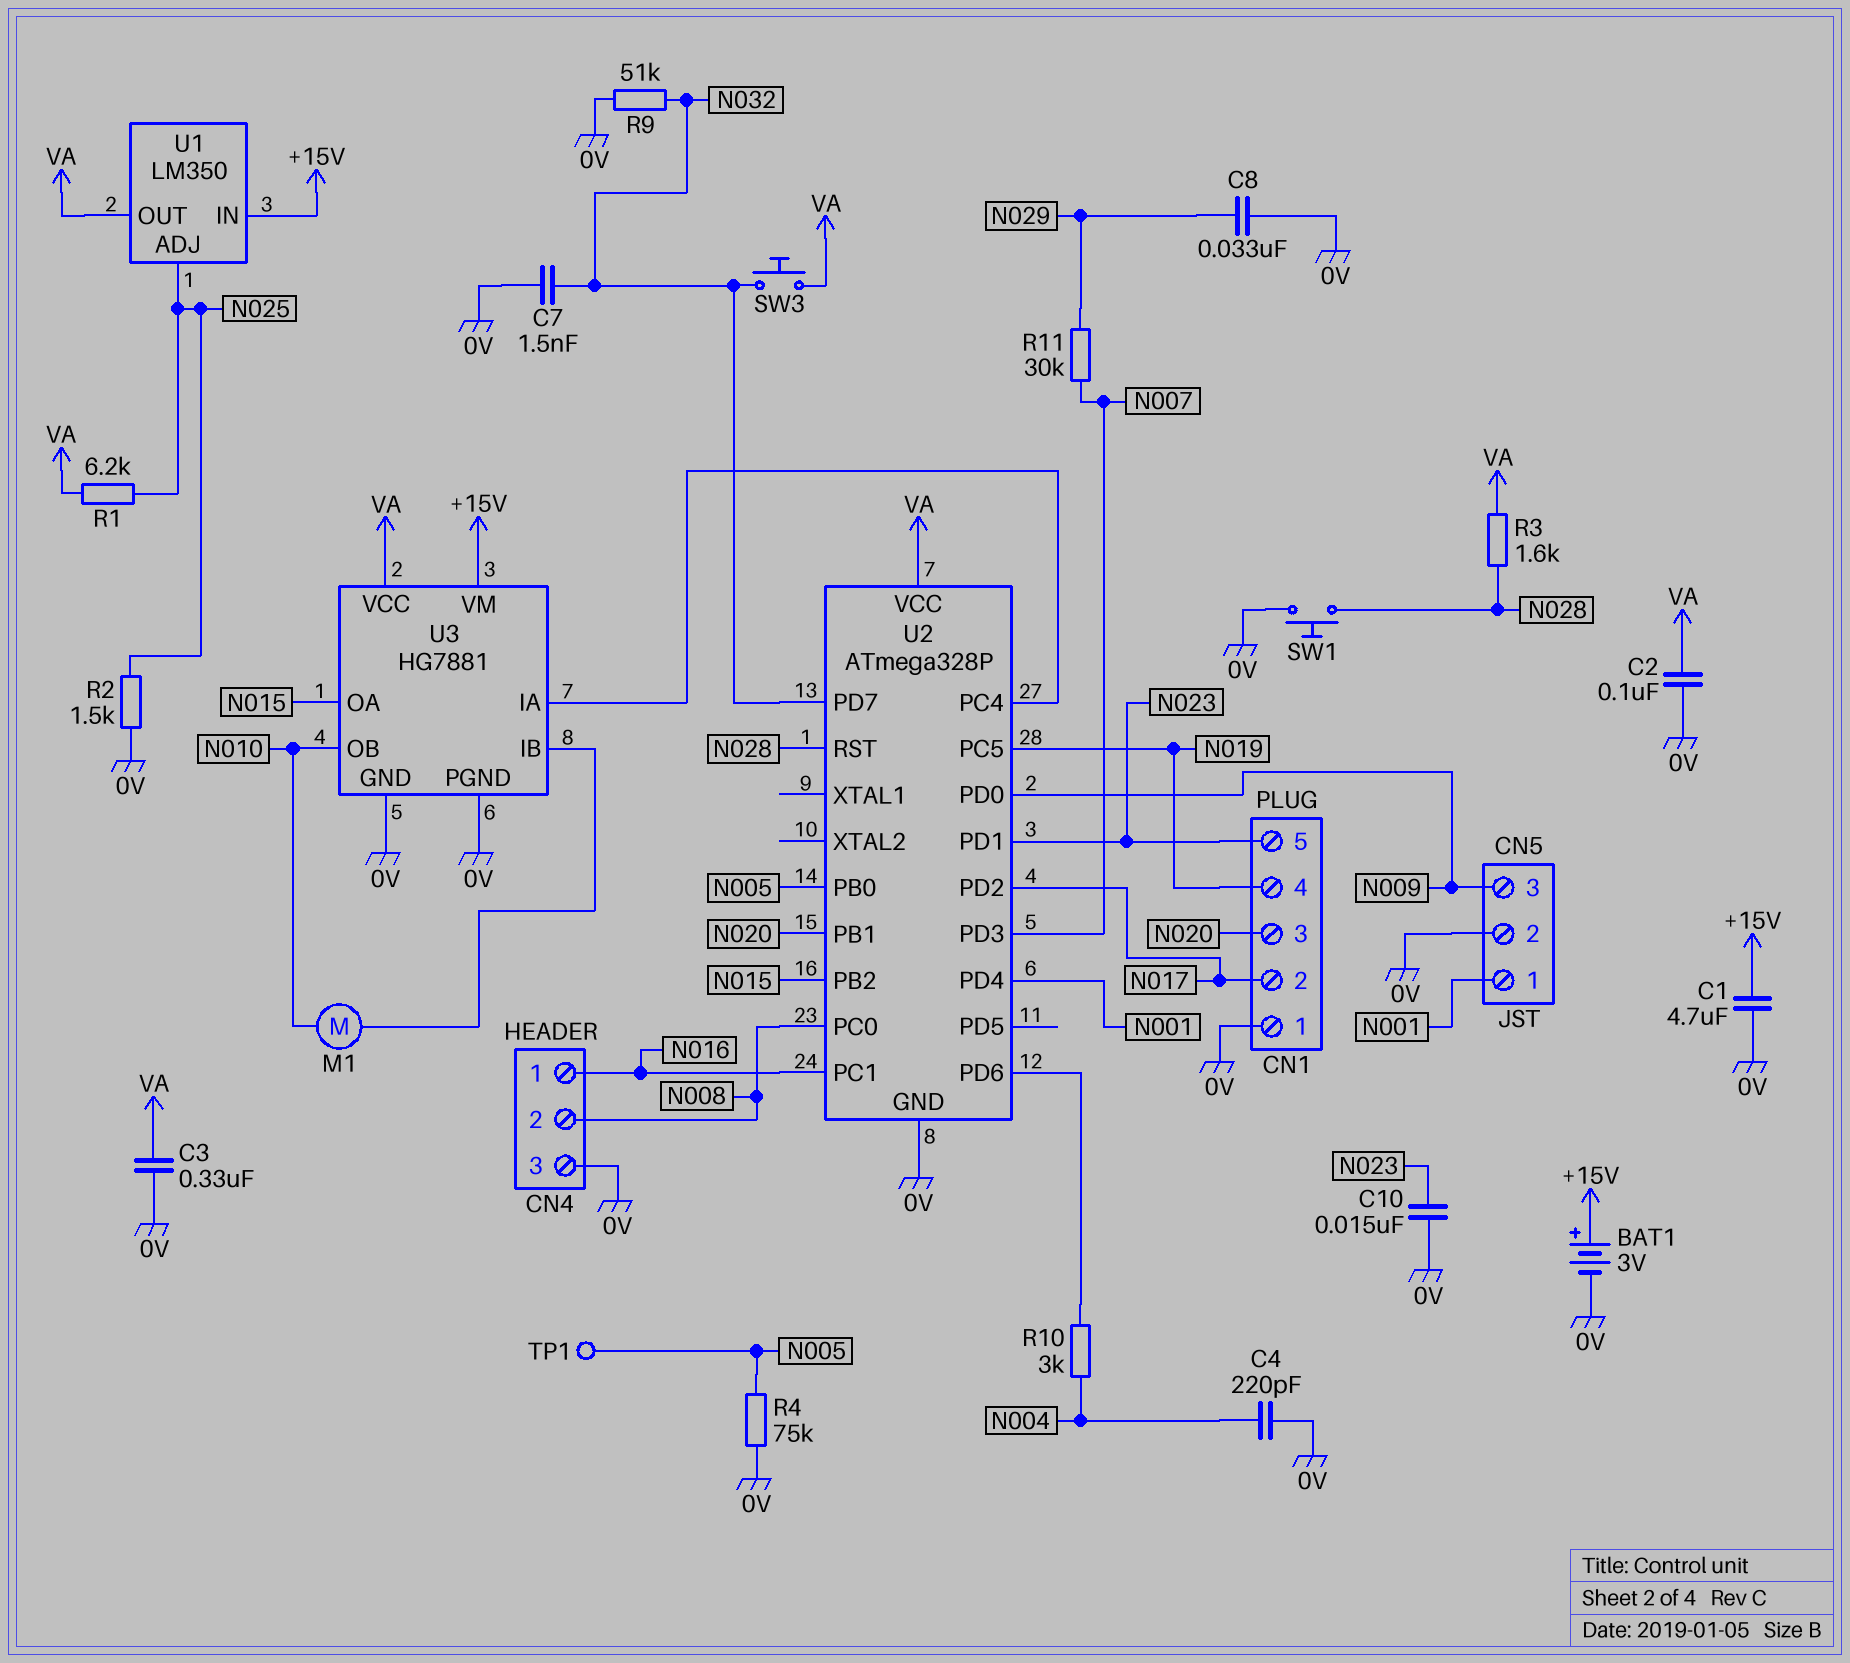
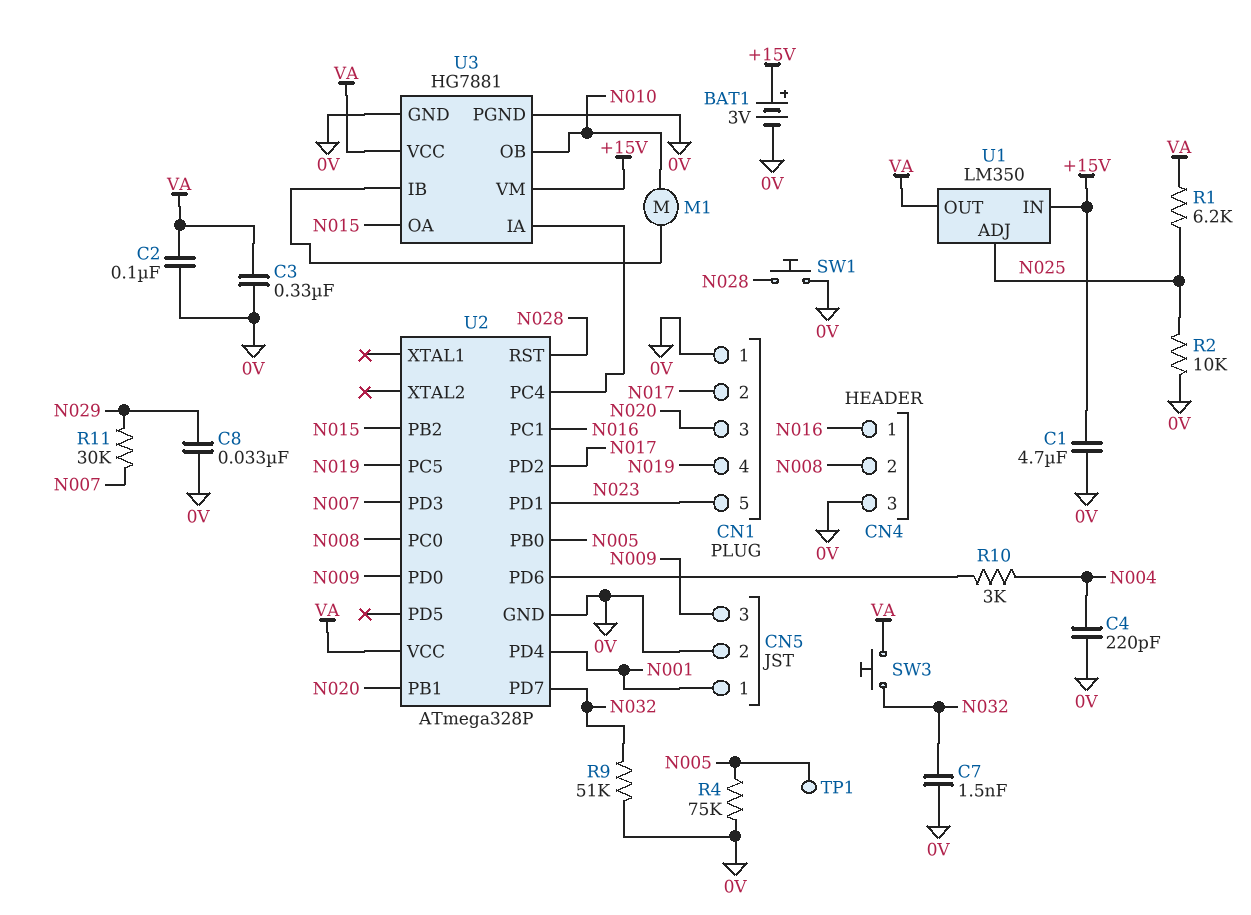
C10: 15nF (0V, N023) -> none
R2: 1.5k (0V, N025) -> 10k (0V, N025)
R3: 1.6k (N028, VA) -> none

